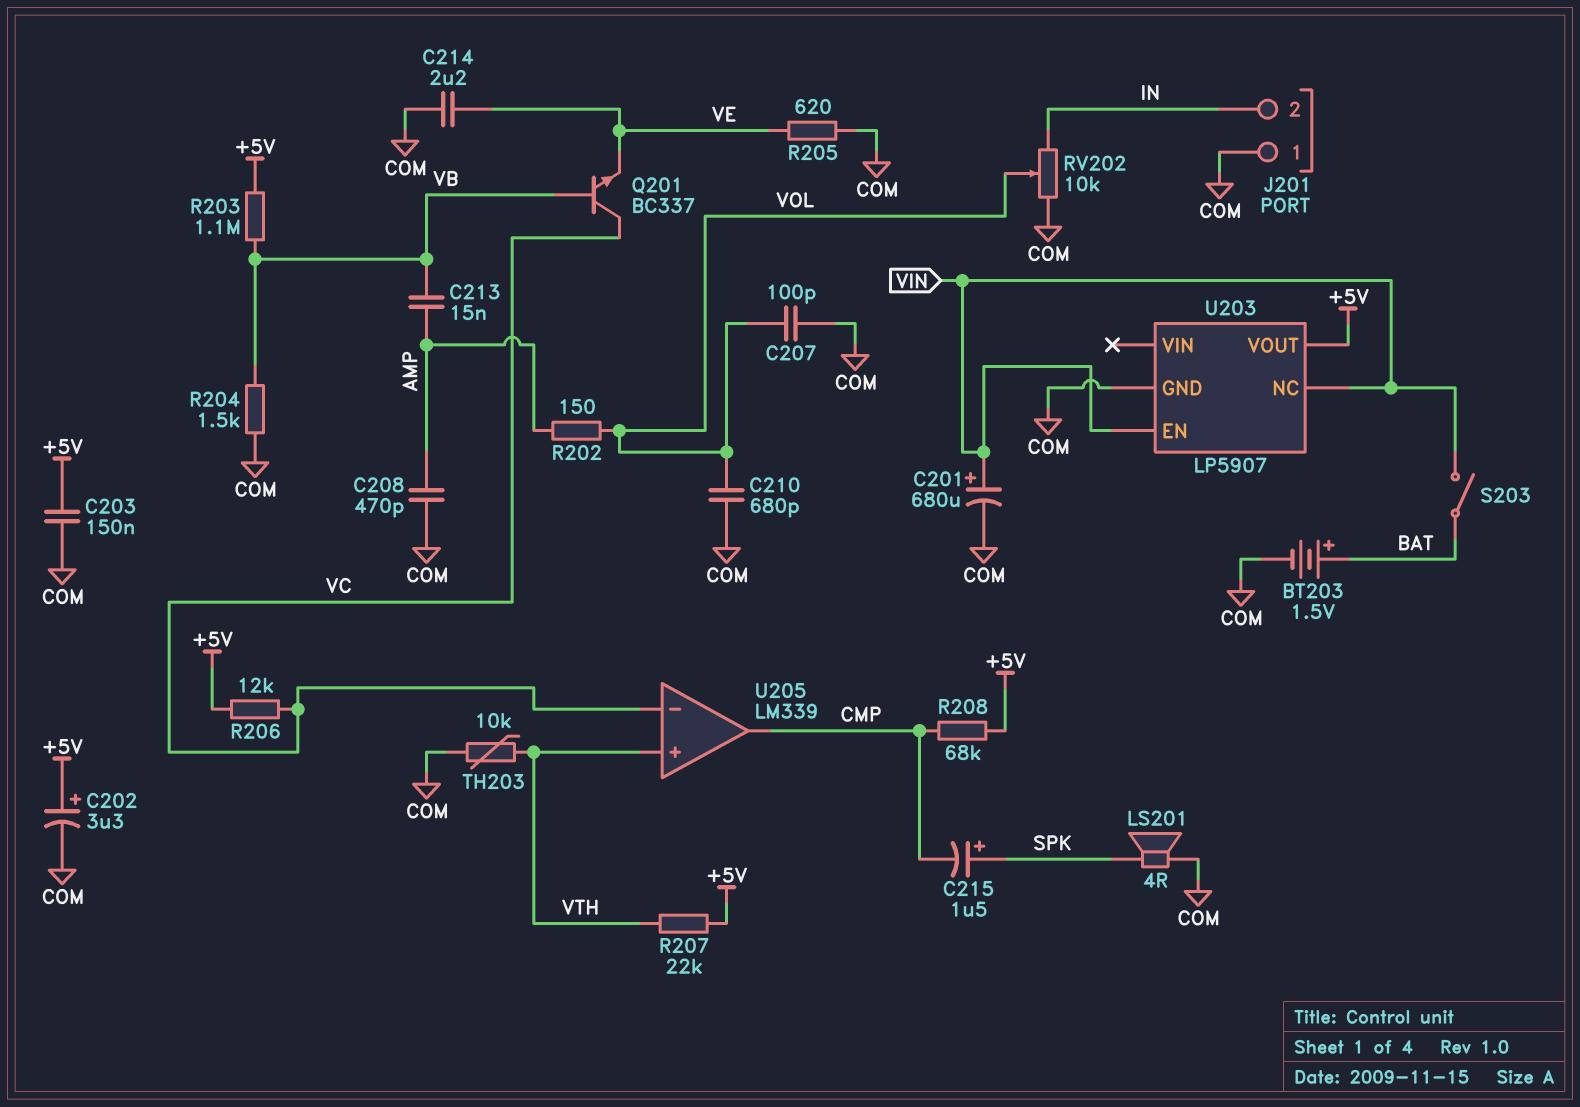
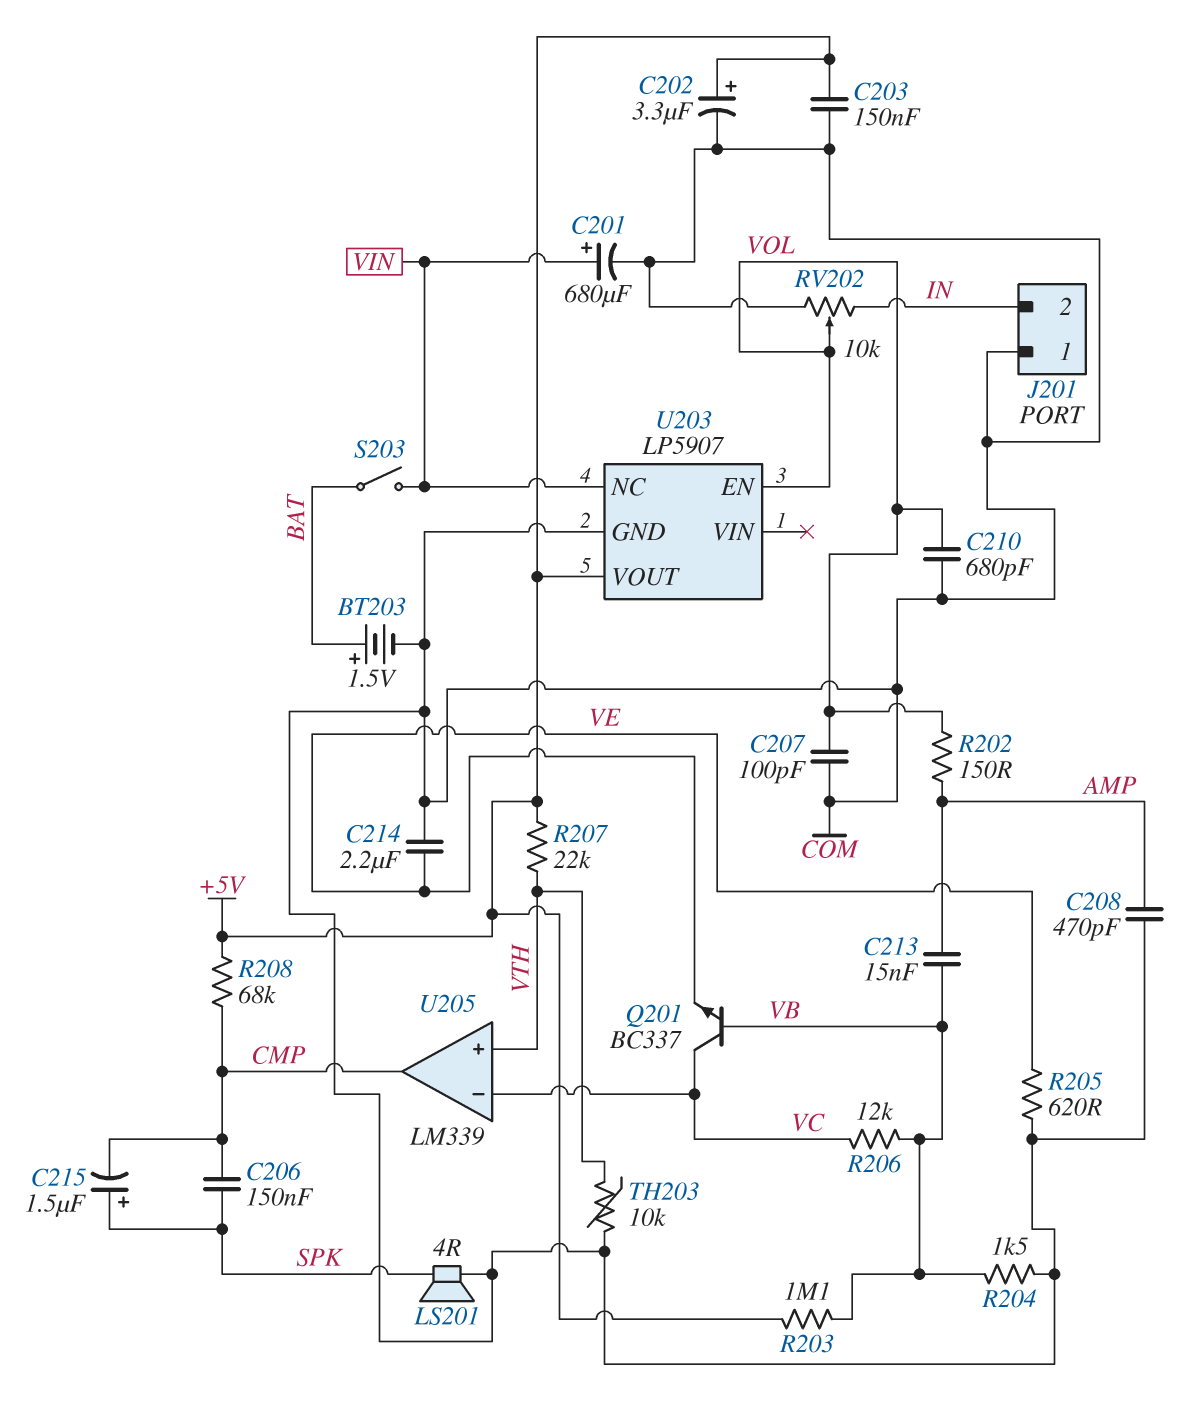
C206: none -> 150nF (CMP, SPK)
R206: 12k (+5V, VC) -> 12k (VB, VC)
U203 pin EN: VIN -> VOL

